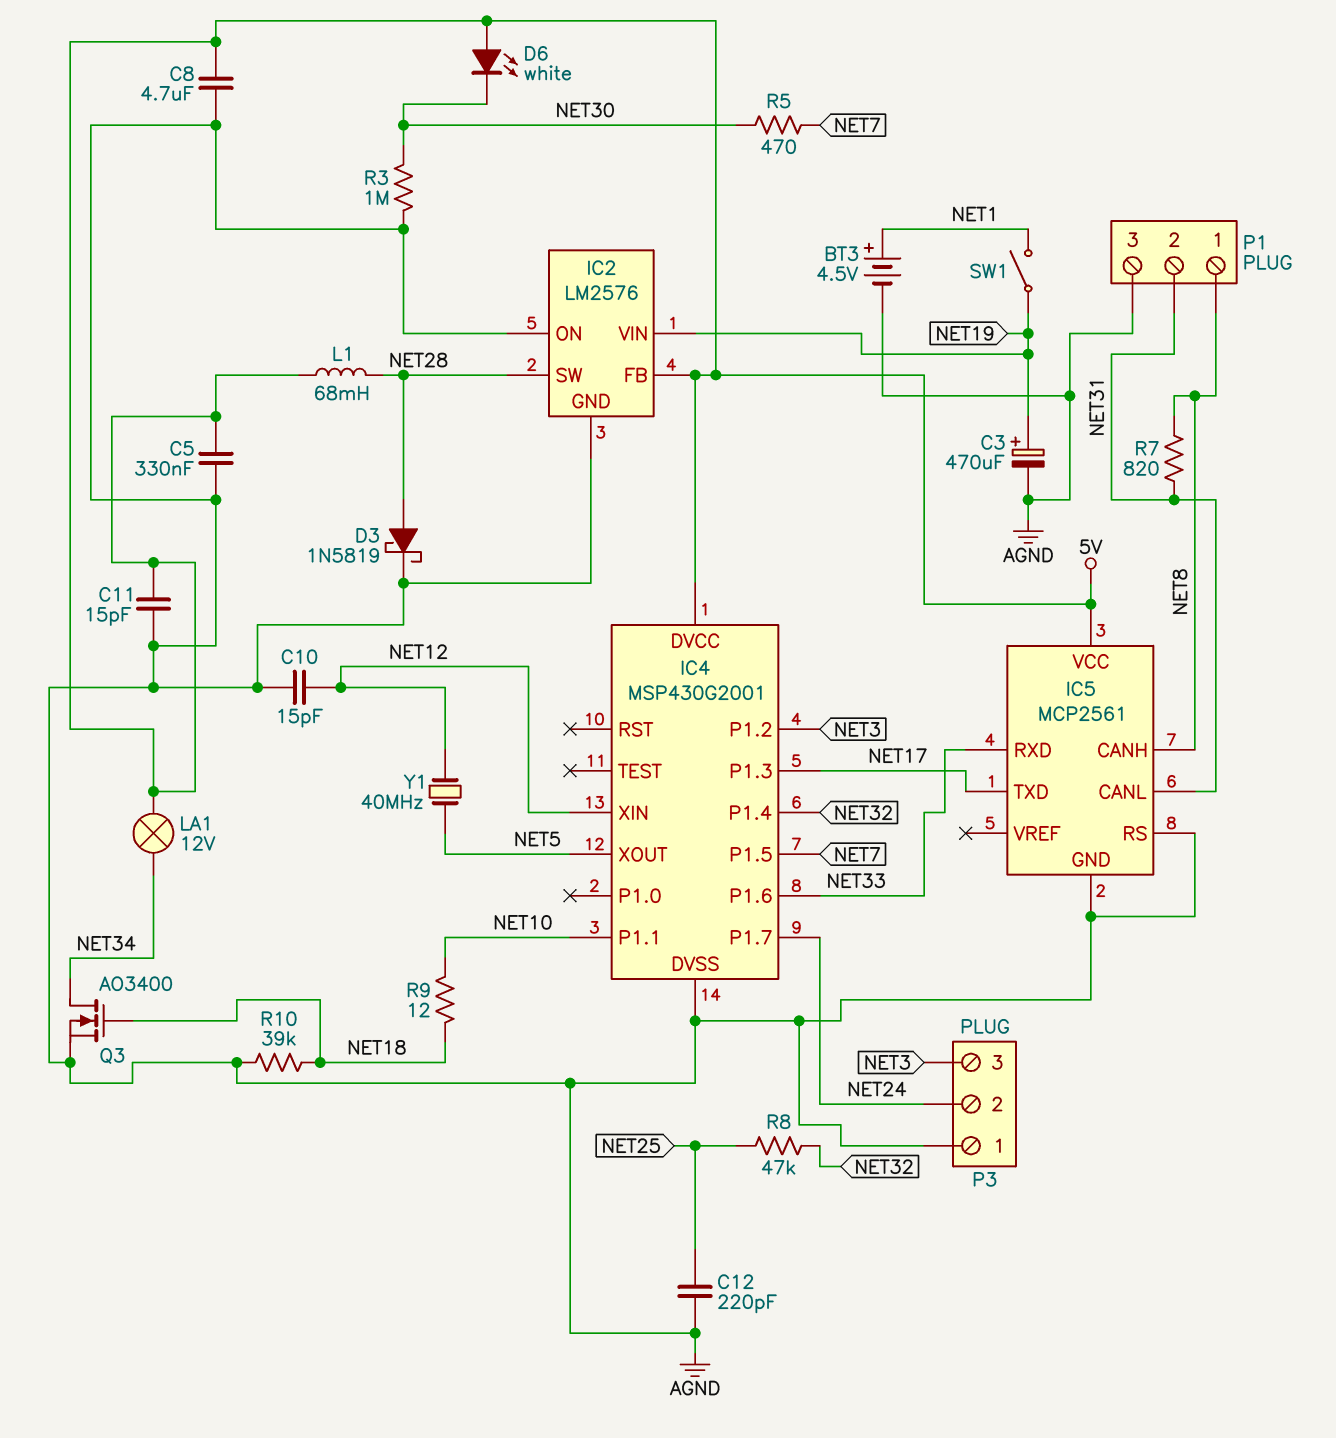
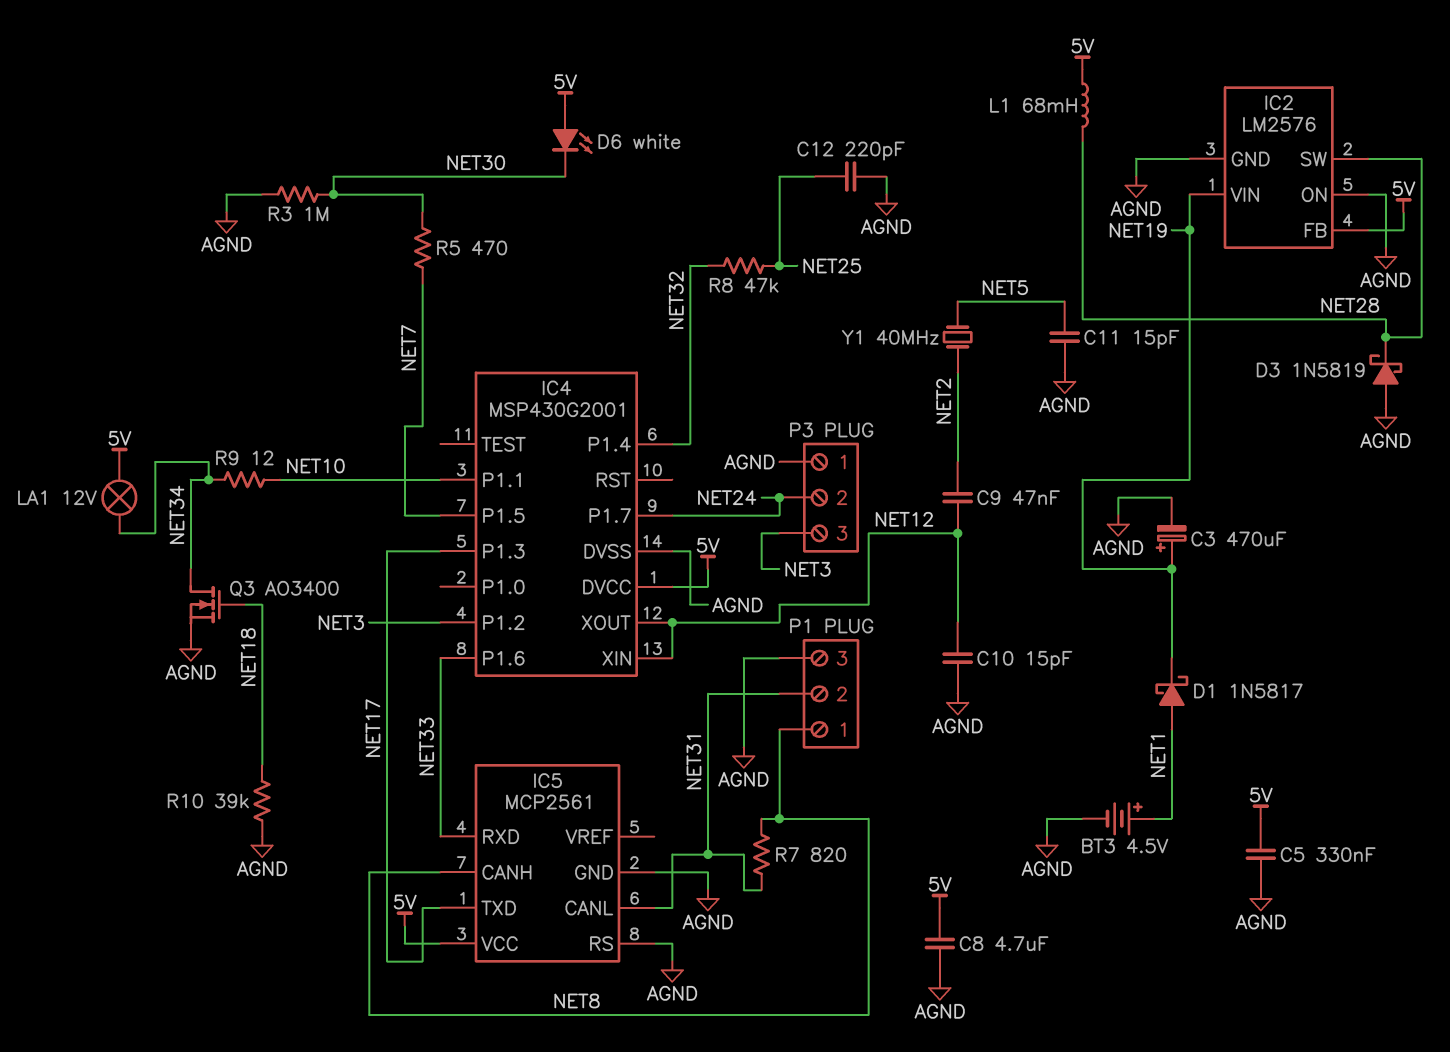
C9: none -> 47nF (NET2, NET12)
C11: 15pF (5V, AGND) -> 15pF (AGND, NET5)
D1: none -> schottky 1N5817 (A NET1, K NET19)
D3: schottky 1N5819 (A NET28, K AGND) -> schottky 1N5819 (A AGND, K NET28)
IC4 pin XOUT: NET5 -> NET12
R9: 12 (NET10, NET18) -> 12 (NET10, NET34)
SW1: switch (NET1, NET19) -> none
Y1: 40MHz (NET5, NET12) -> 40MHz (NET2, NET5)

